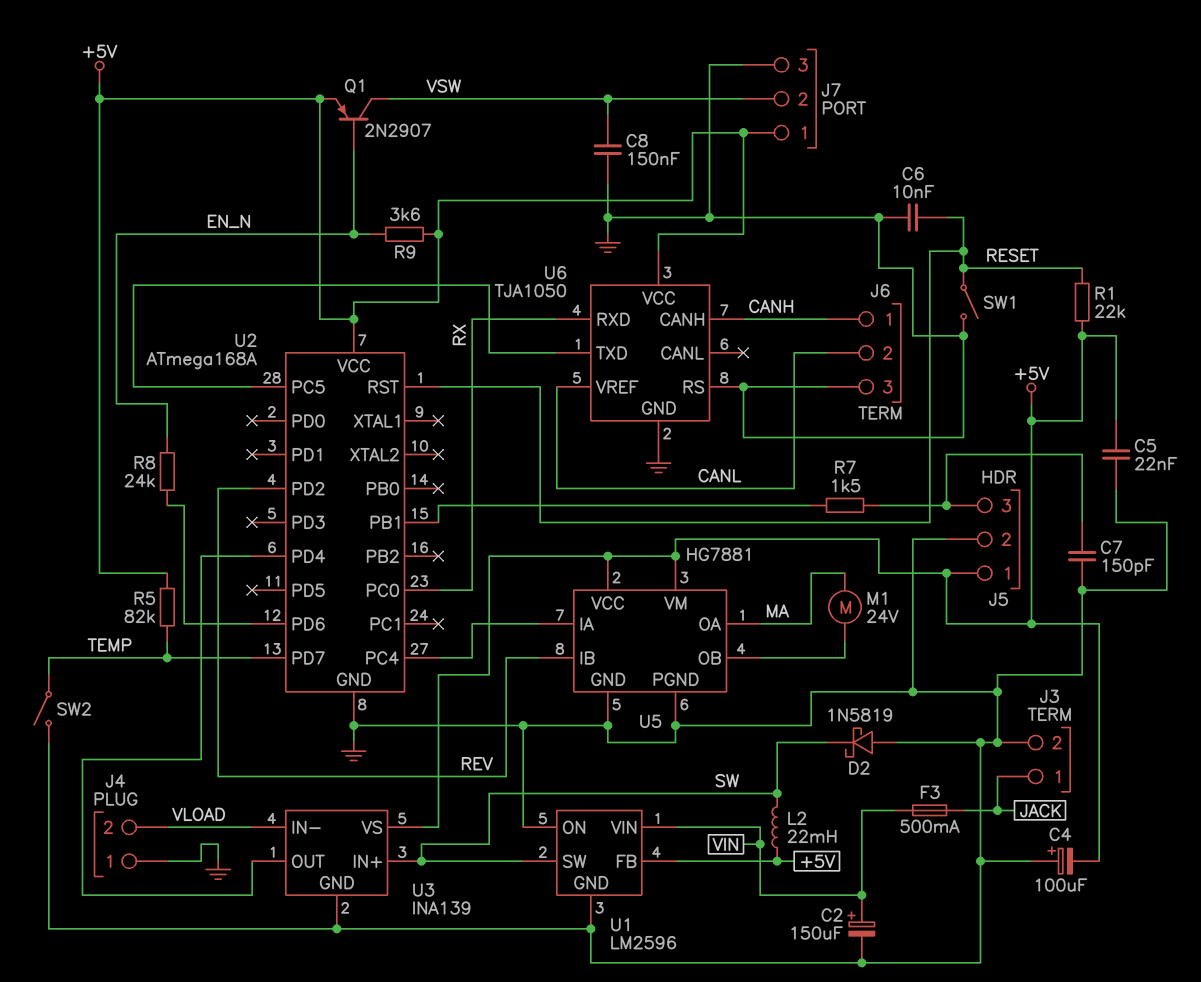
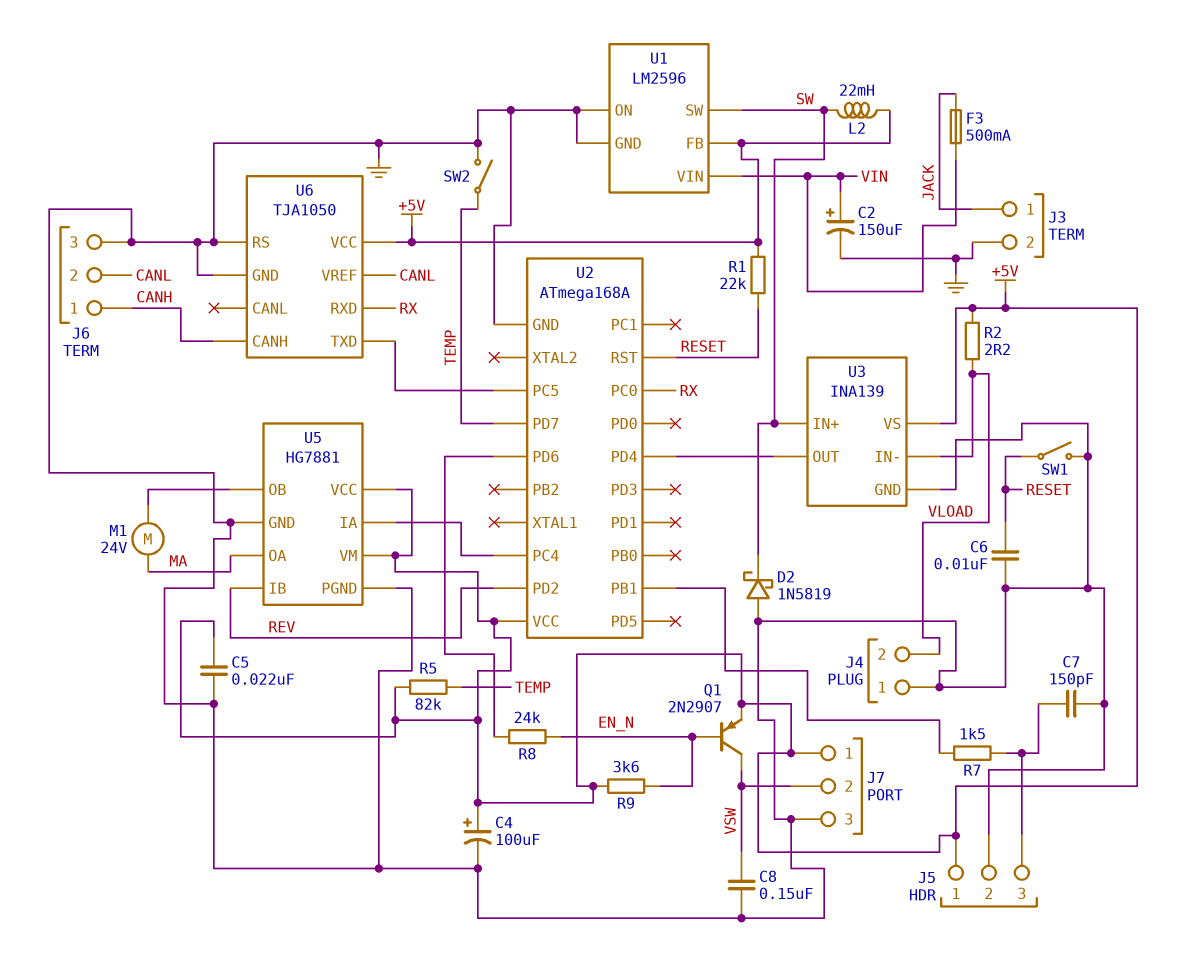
C4: 100uF (plus GND, minus +5V) -> 100uF (plus +5V, minus GND)
R2: none -> 2.2 (+5V, VLOAD)

